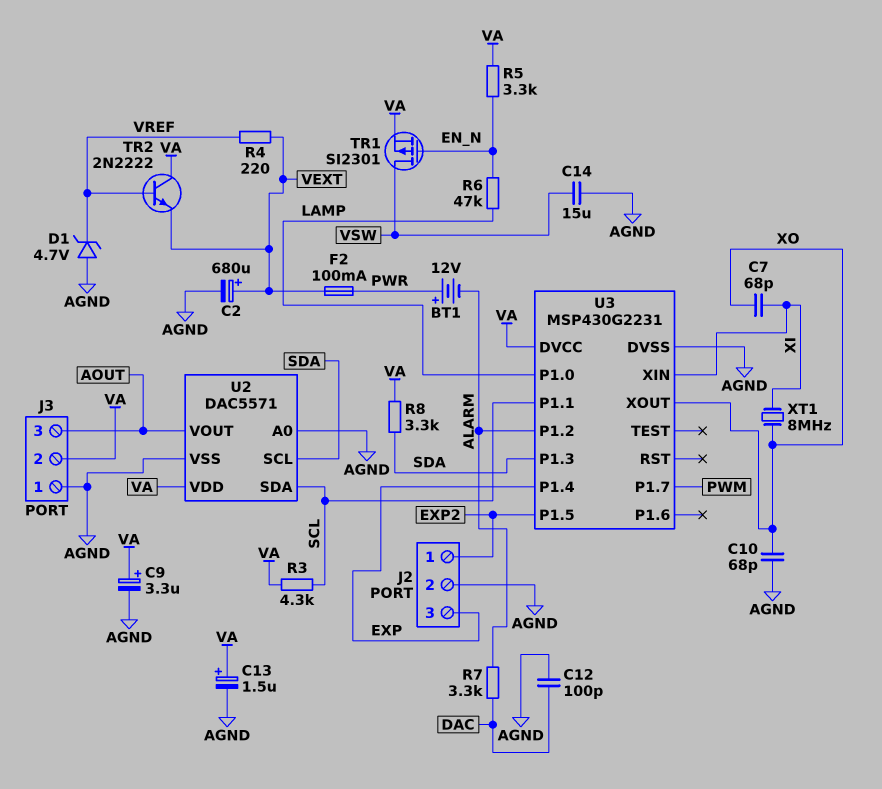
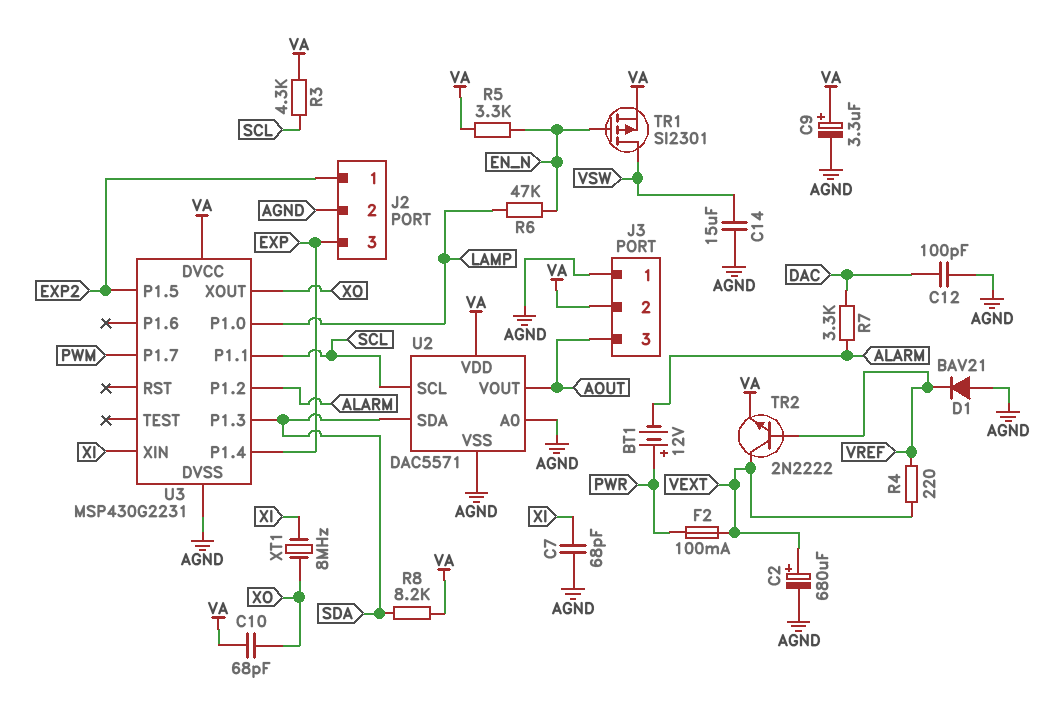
C7: 68pF (XI, XO) -> 68pF (AGND, XI)
C10: 68pF (AGND, XO) -> 68pF (VA, XO)
C13: 1.5uF (plus VA, minus AGND) -> none
D1: zener 4.7V (A AGND, K VREF) -> diode BAV21 (A AGND, K VREF)
R8: 3.3k (SDA, VA) -> 8.2k (SDA, VA)
TR2: NPN 2N2222 (B VREF, C VA, E VEXT) -> NPN 2N2222 (B VREF, C VEXT, E VA)
U2 pin SCL: SDA -> SCL
U2 pin SDA: SCL -> SDA

